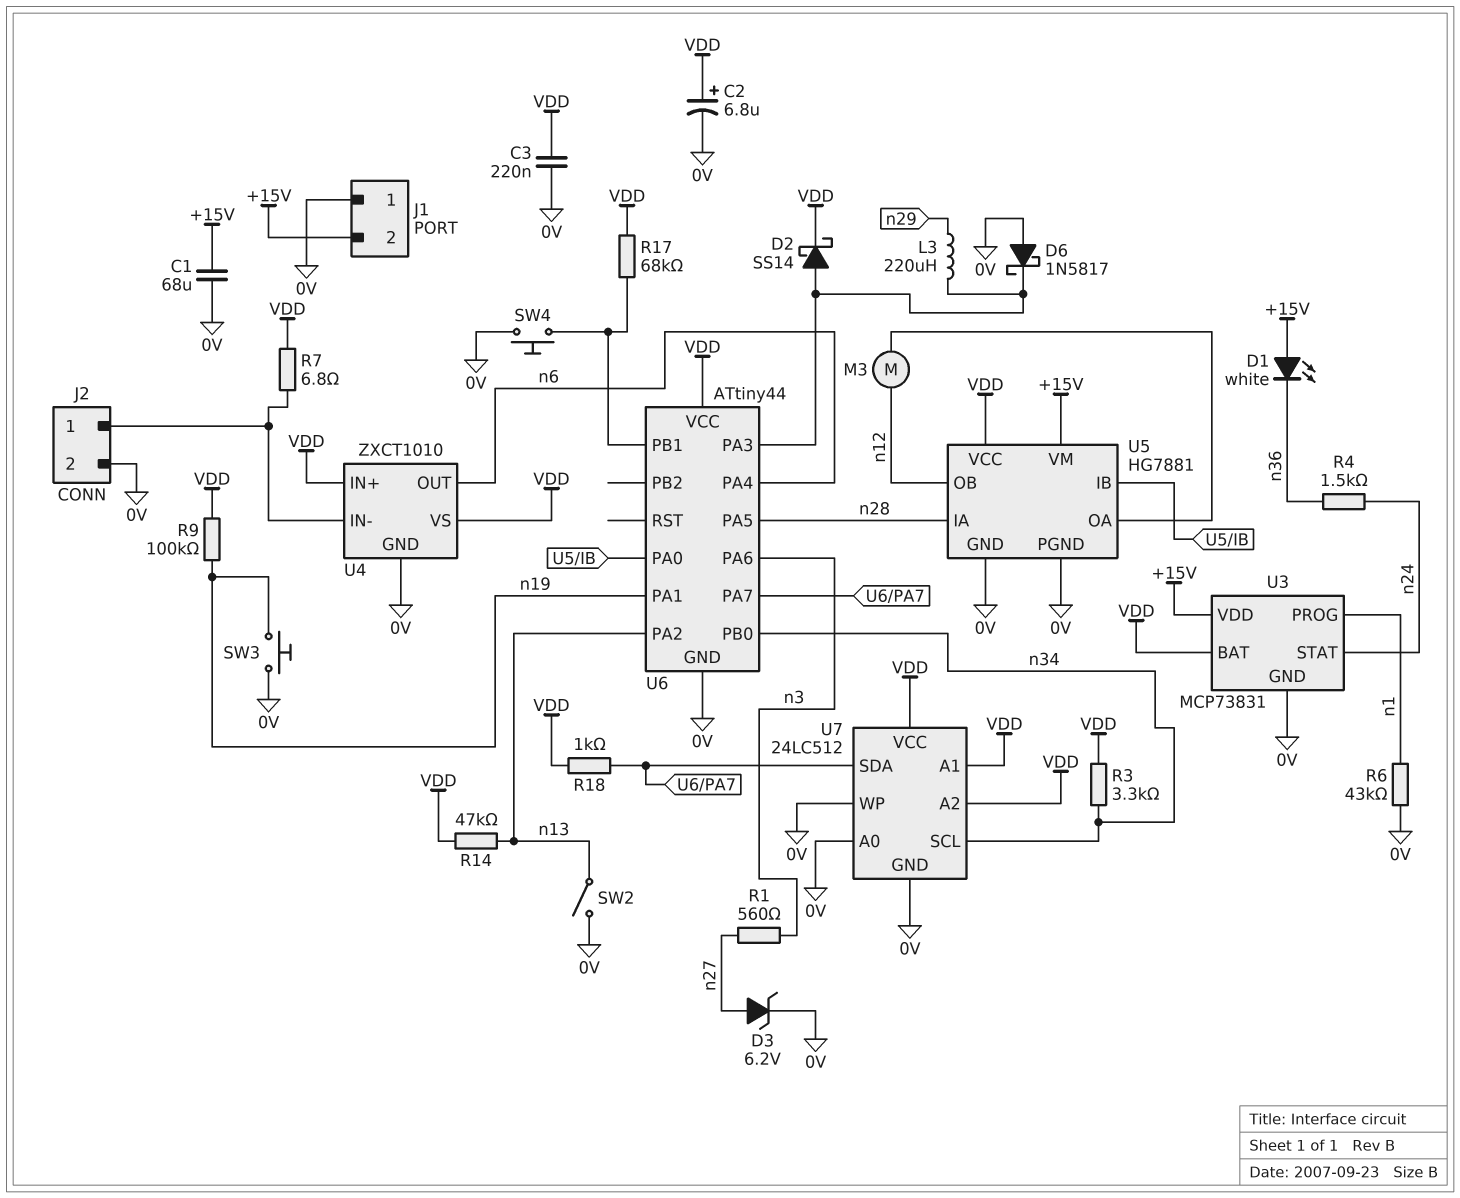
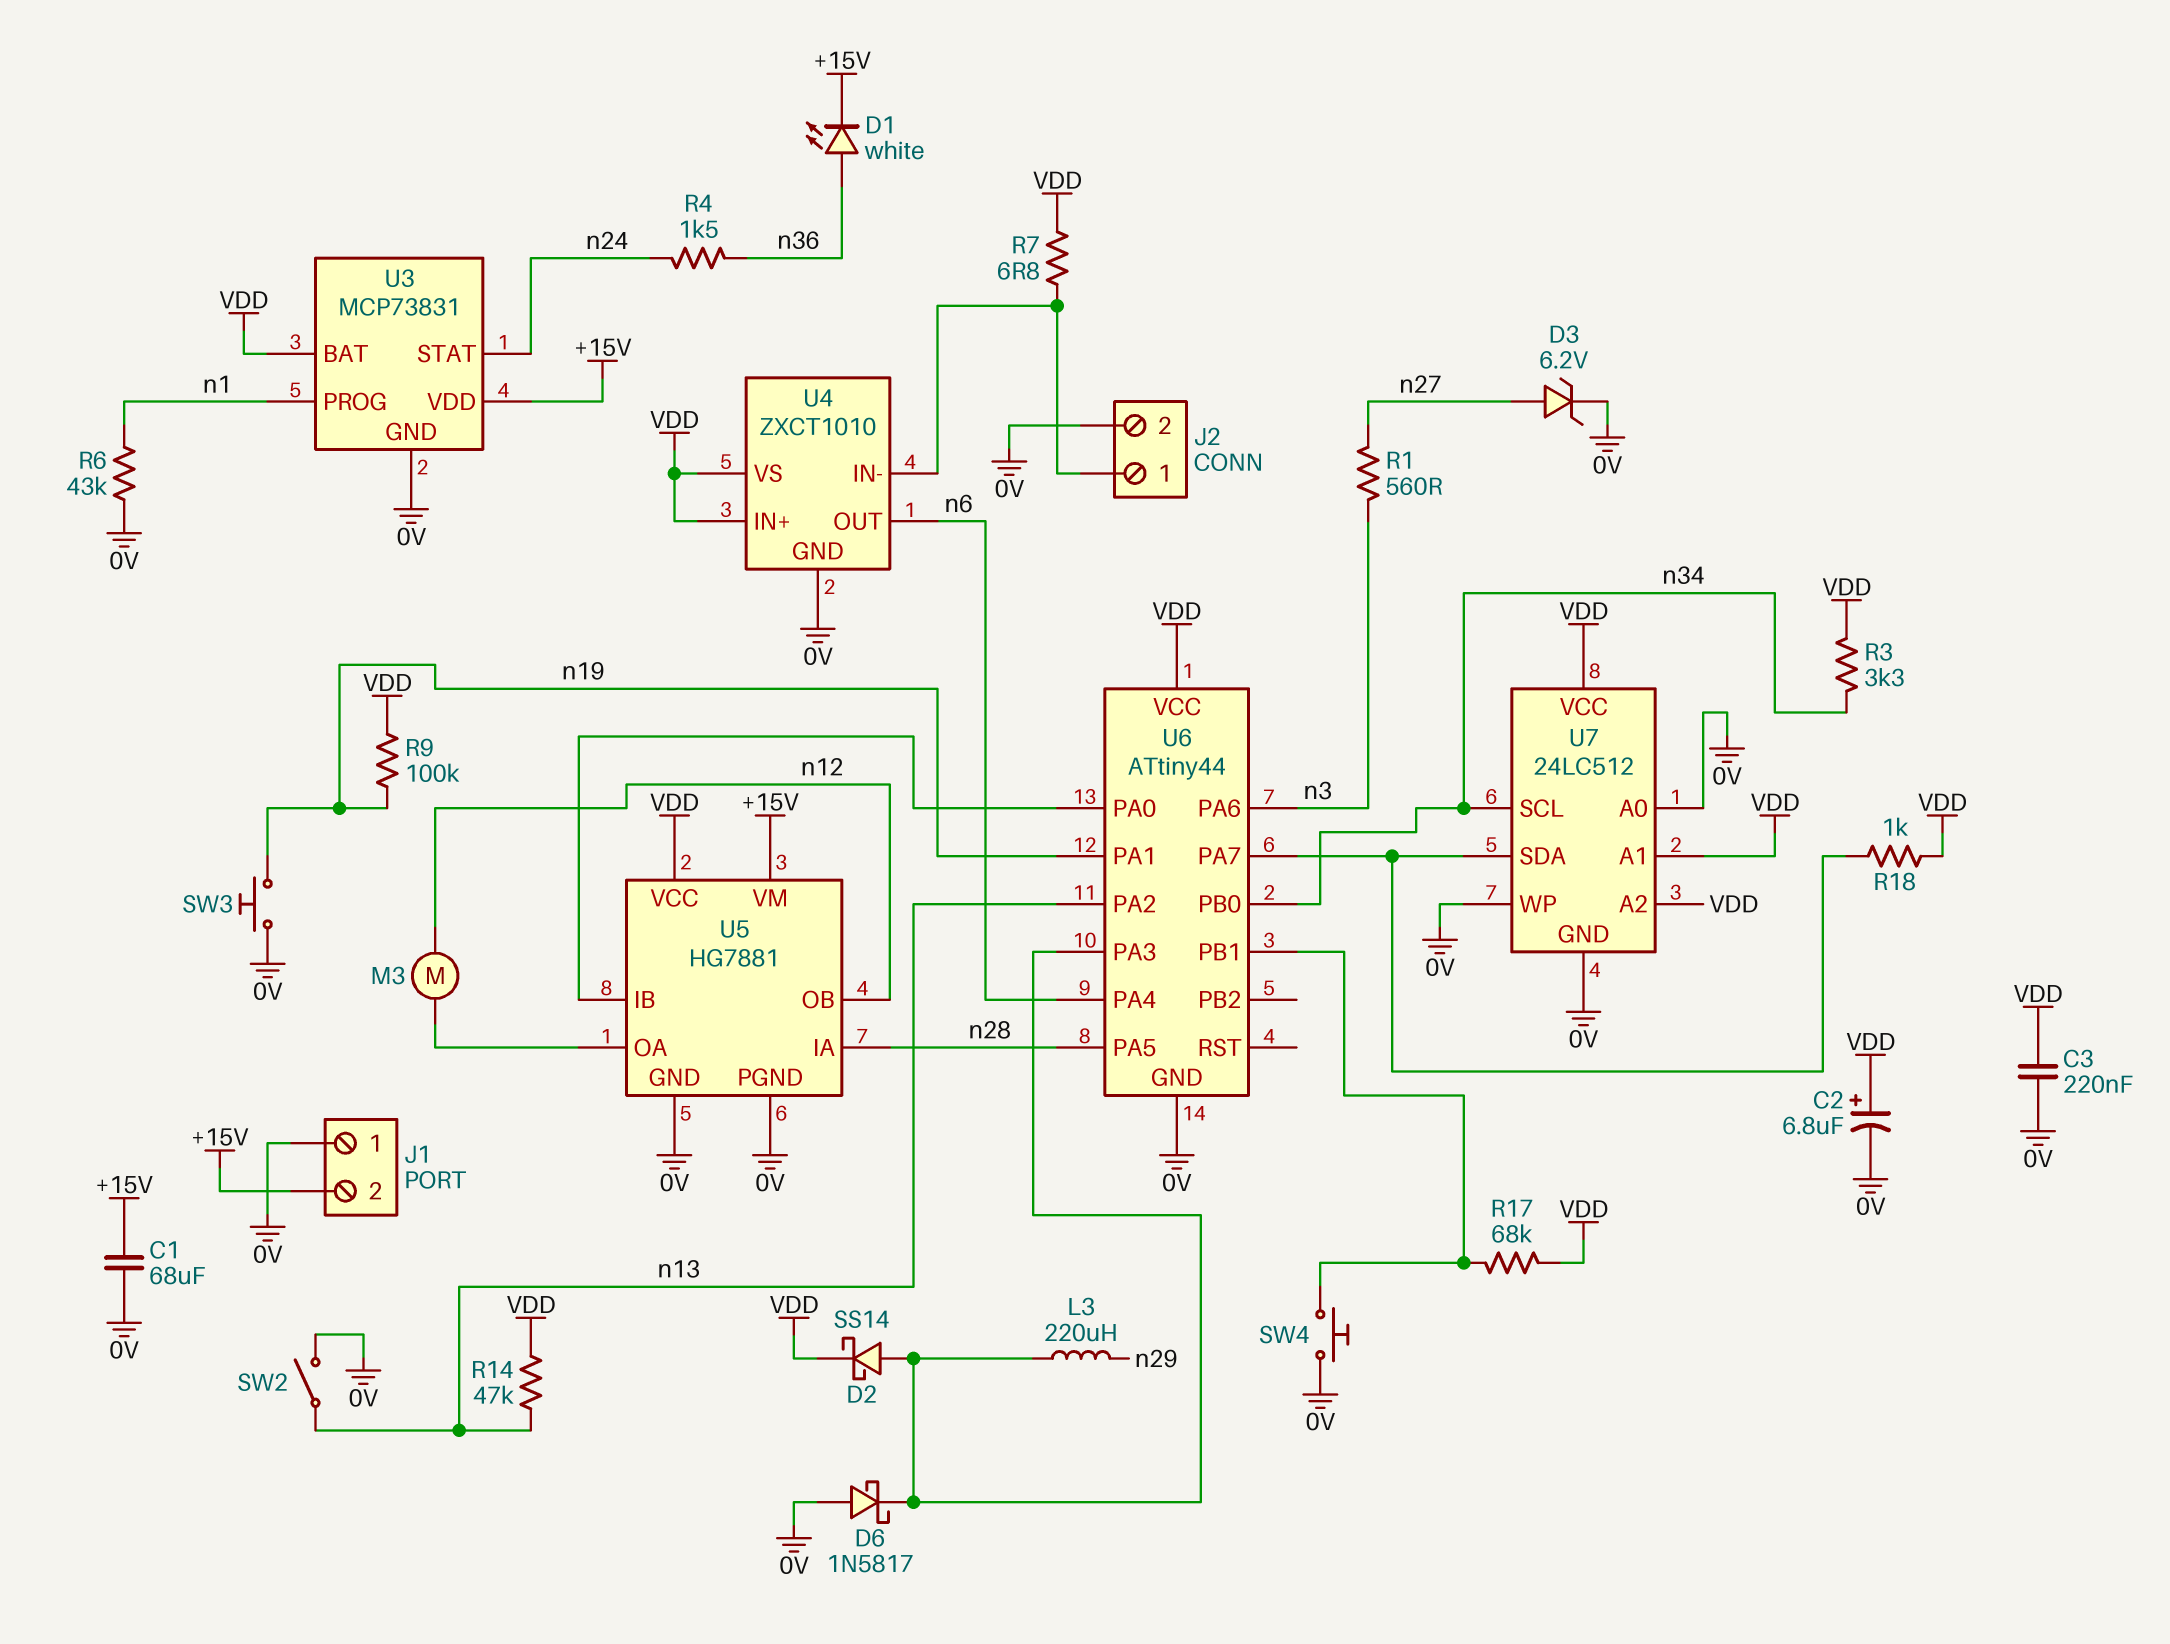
D1: LED white (A +15V, K n36) -> LED white (A n36, K +15V)

